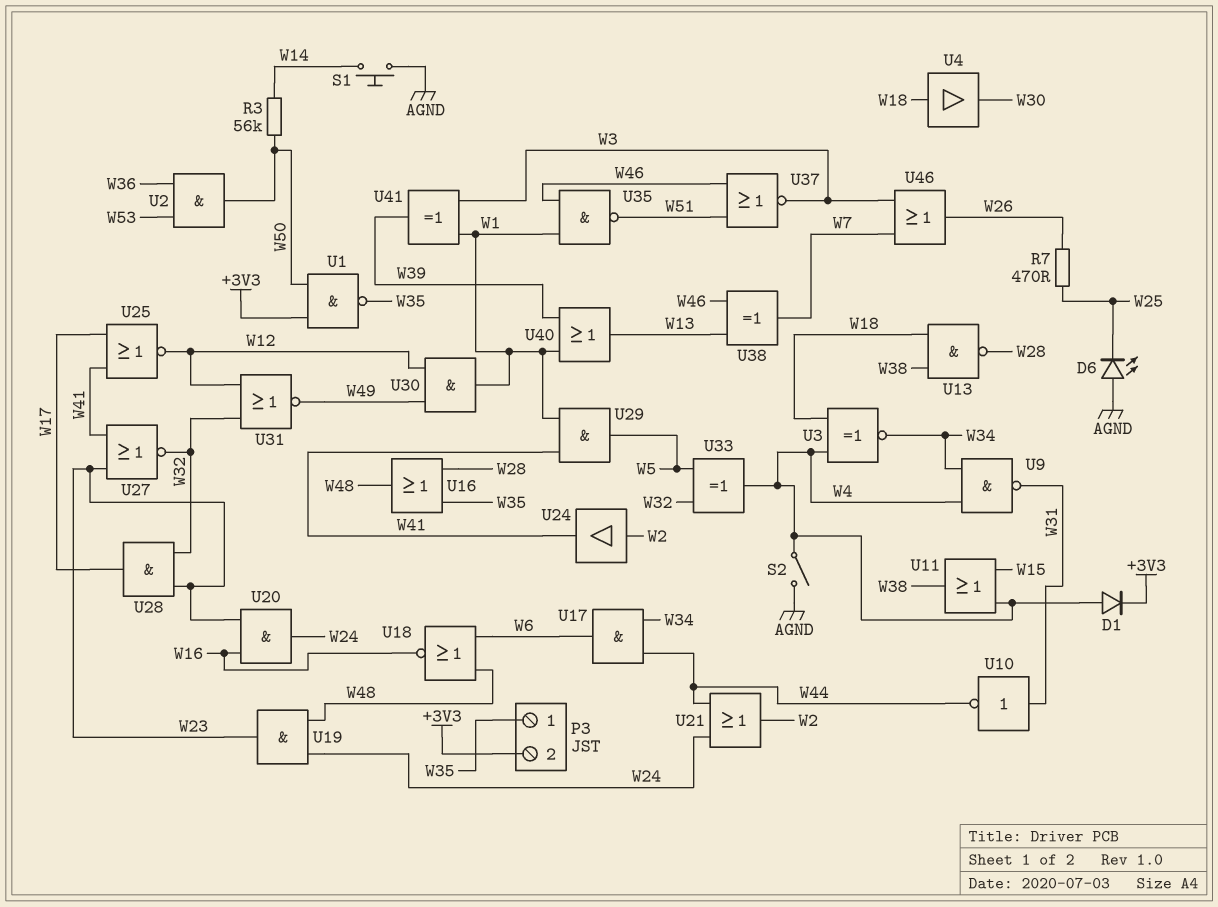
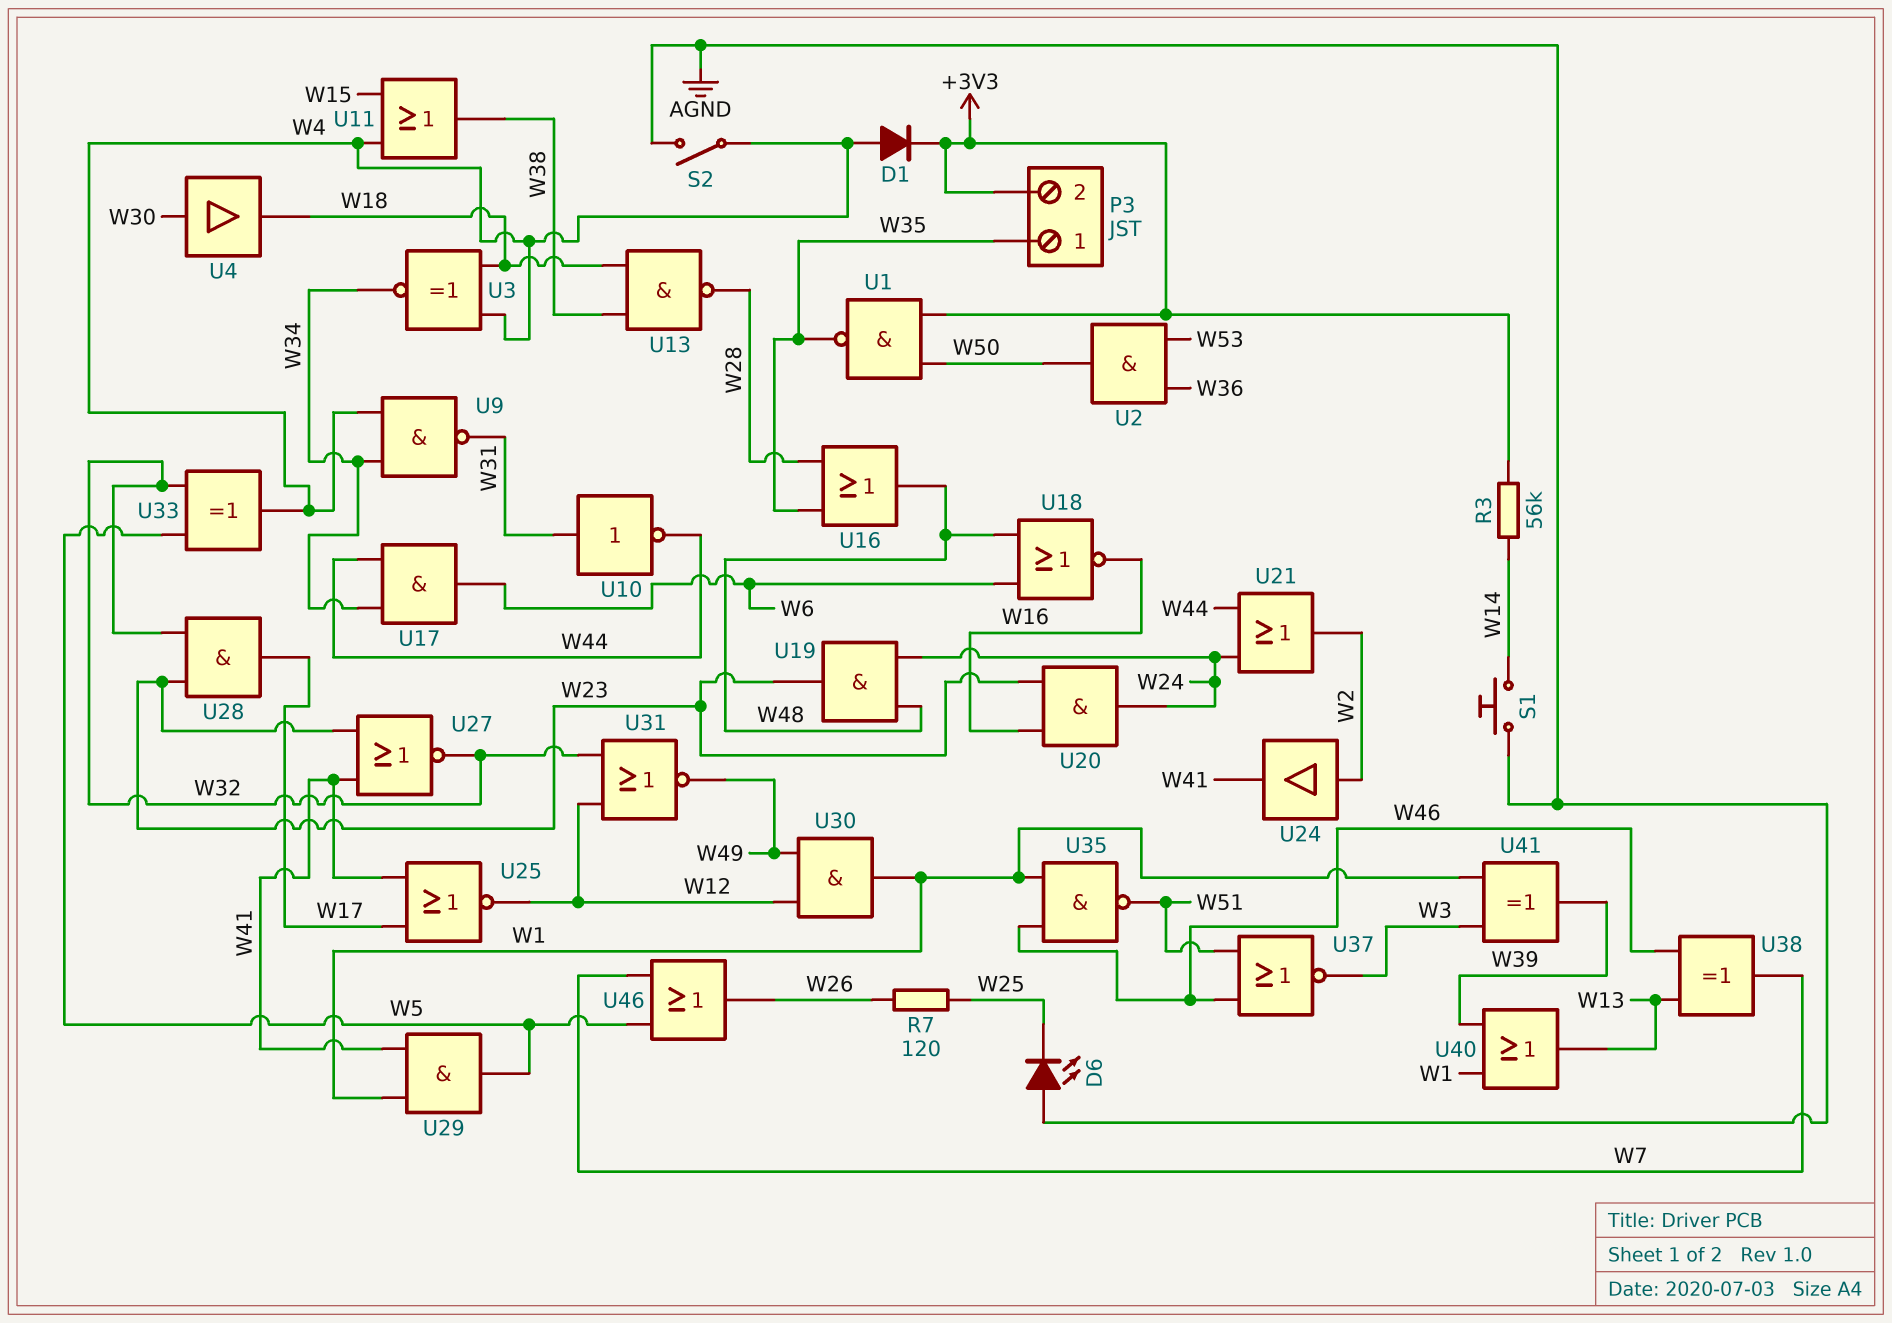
R3: 56k (W14, W50) -> 56k (+3V3, W14)
R7: 470 (W25, W26) -> 120 (W25, W26)
U4: buffer (in W18, out W30) -> buffer (in W30, out W18)
U46: OR (in W3, in W7, out W26) -> OR (in W5, in W7, out W26)

